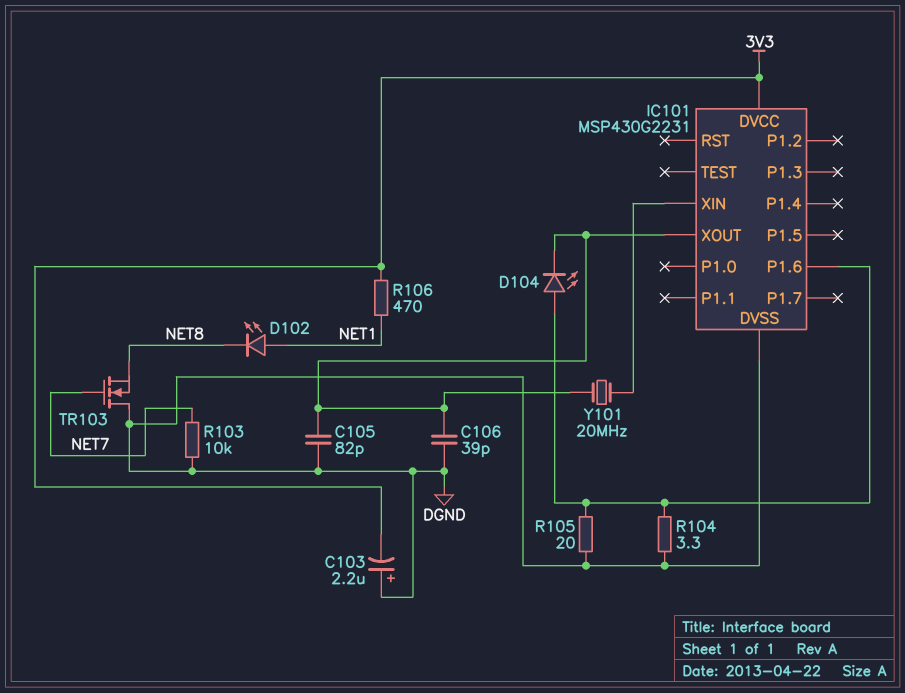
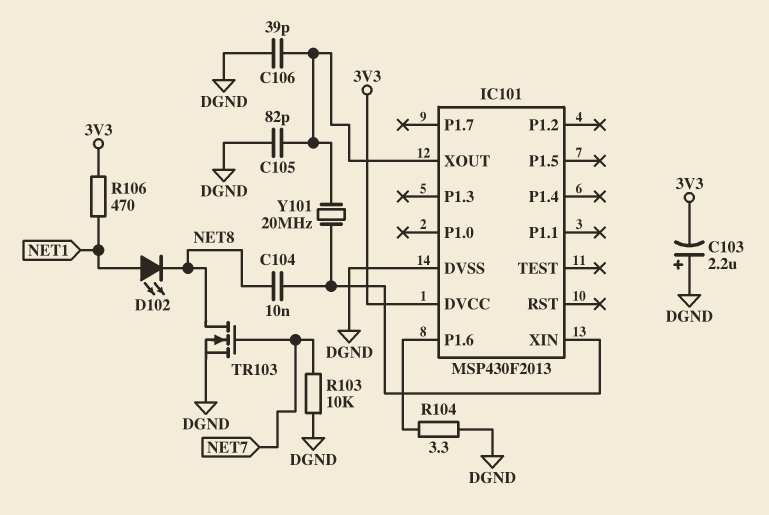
C104: none -> 10nF (IC101/XIN, NET8)
D104: LED (A IC101/P1.6, K IC101/XOUT) -> none
IC101: MSP430G2231 -> MSP430F2013
R105: 20 (DGND, IC101/P1.6) -> none
TR103: NMOS (G NET7, D DGND, S NET8) -> NMOS (G NET7, D NET8, S DGND)

